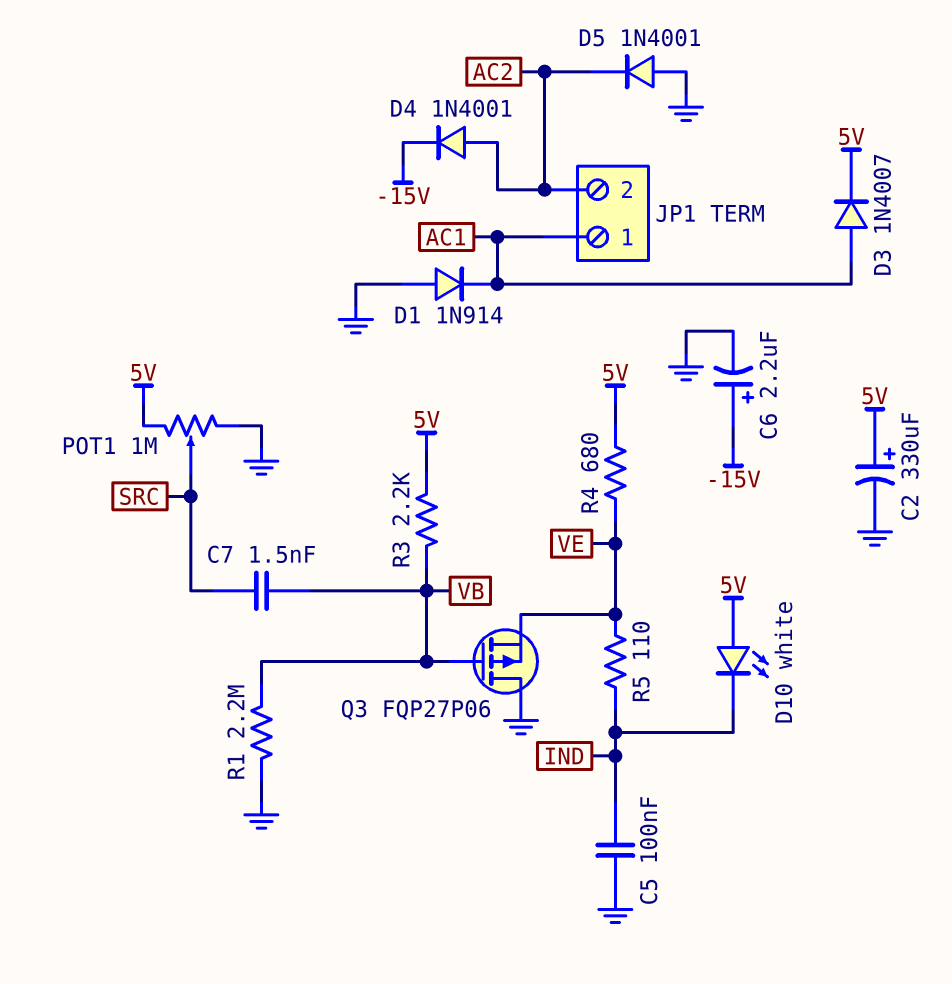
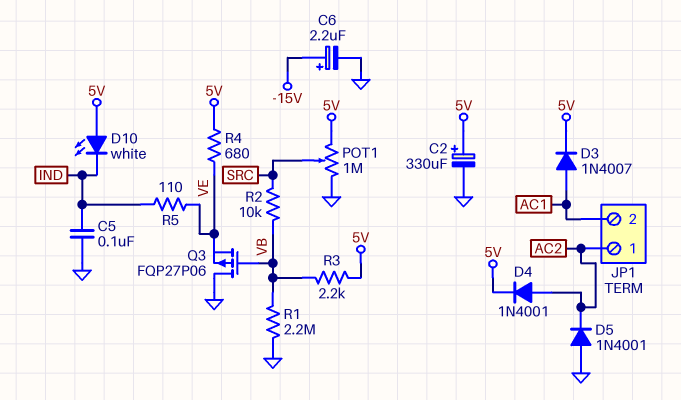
C7: 1.5nF (SRC, VB) -> none
D1: diode 1N914 (A GND, K AC1) -> none
D4: diode 1N4001 (A AC2, K -15V) -> diode 1N4001 (A AC2, K 5V)
JP1 pin 1: AC1 -> AC2
JP1 pin 2: AC2 -> AC1
R2: none -> 10k (SRC, VB)

